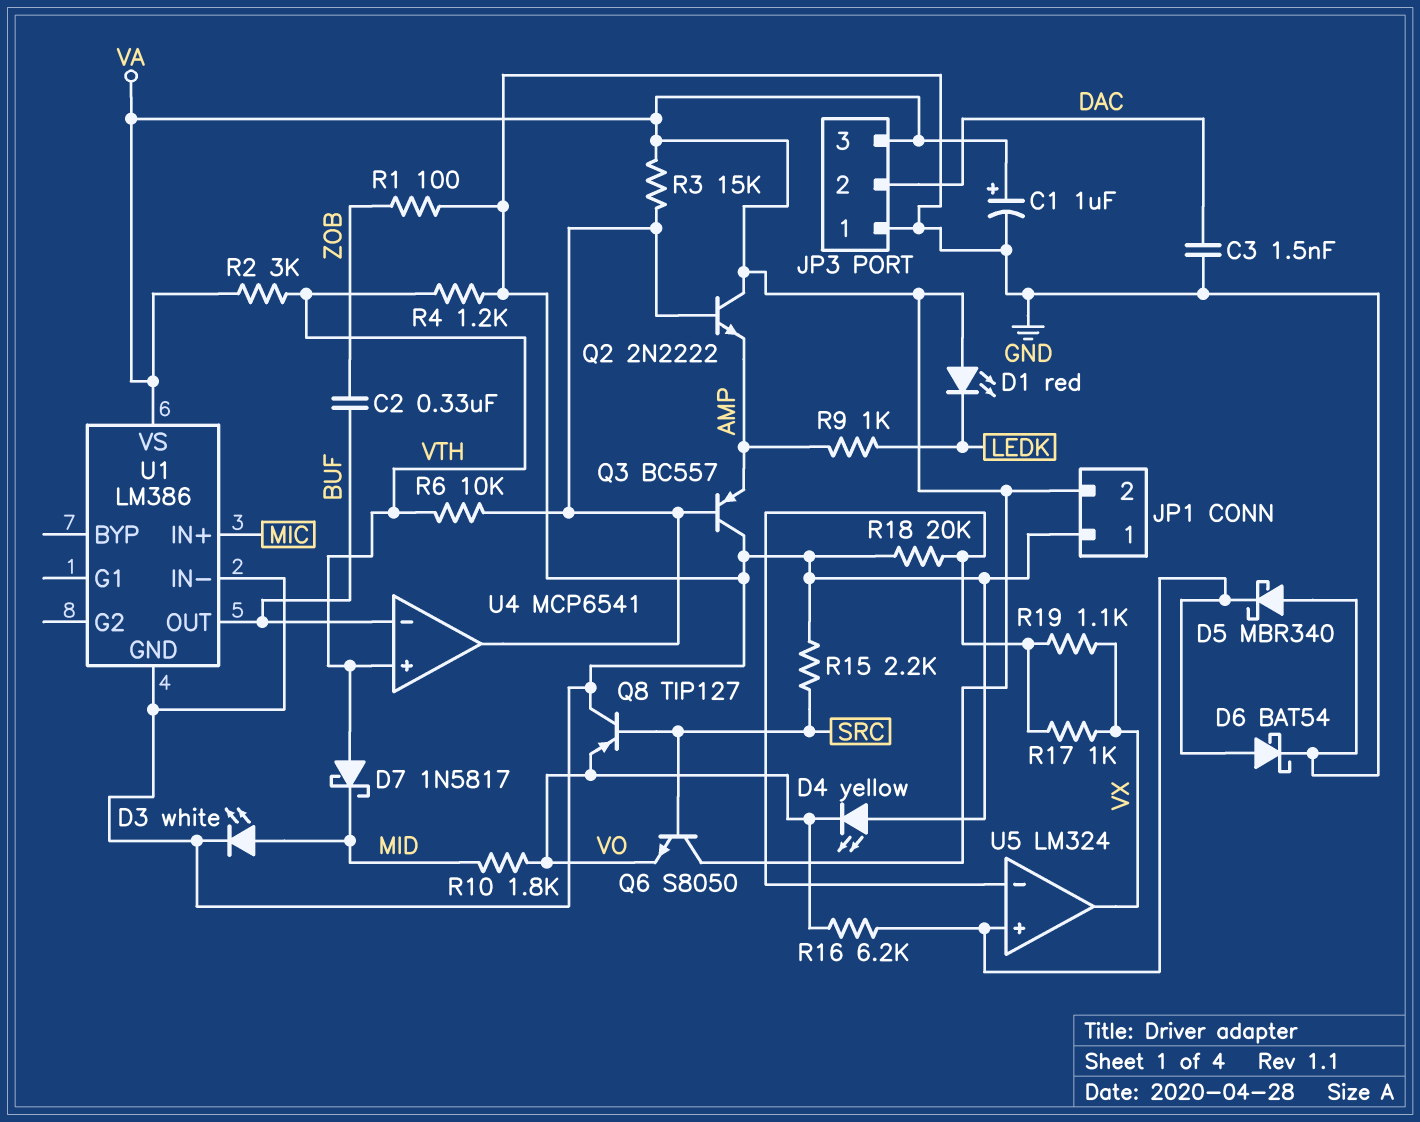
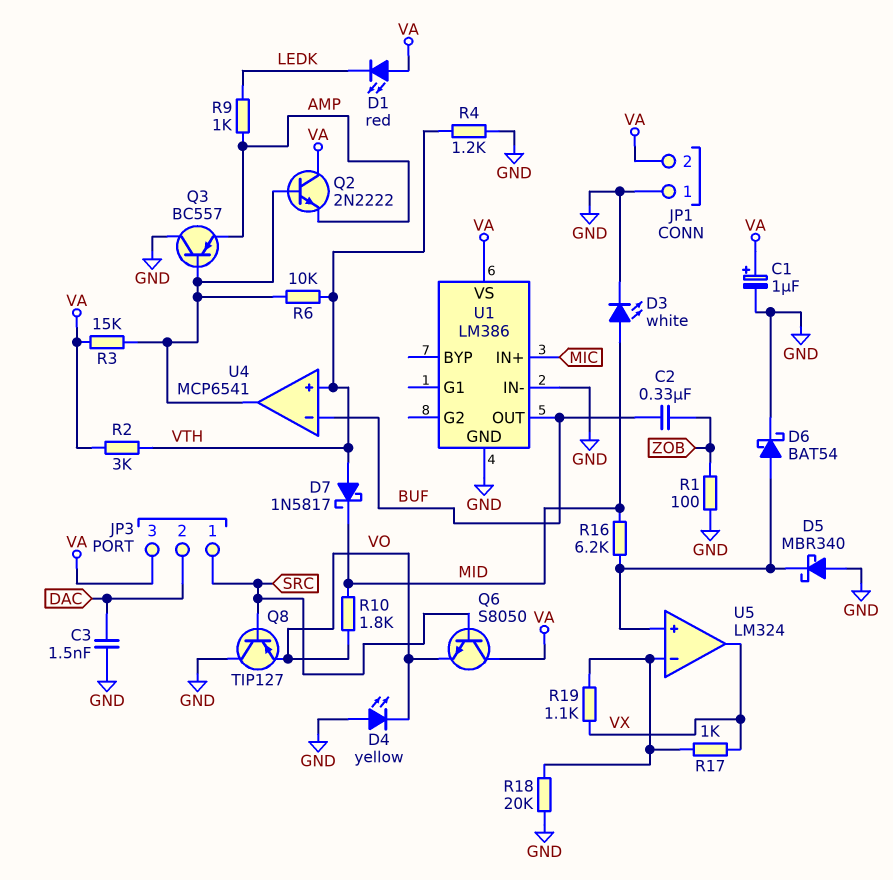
JP3 pin 1: GND -> SRC
R15: 2.2k (GND, SRC) -> none
R16: 6.2k (U5/in+, VO) -> 6.2k (MID, U5/in+)

